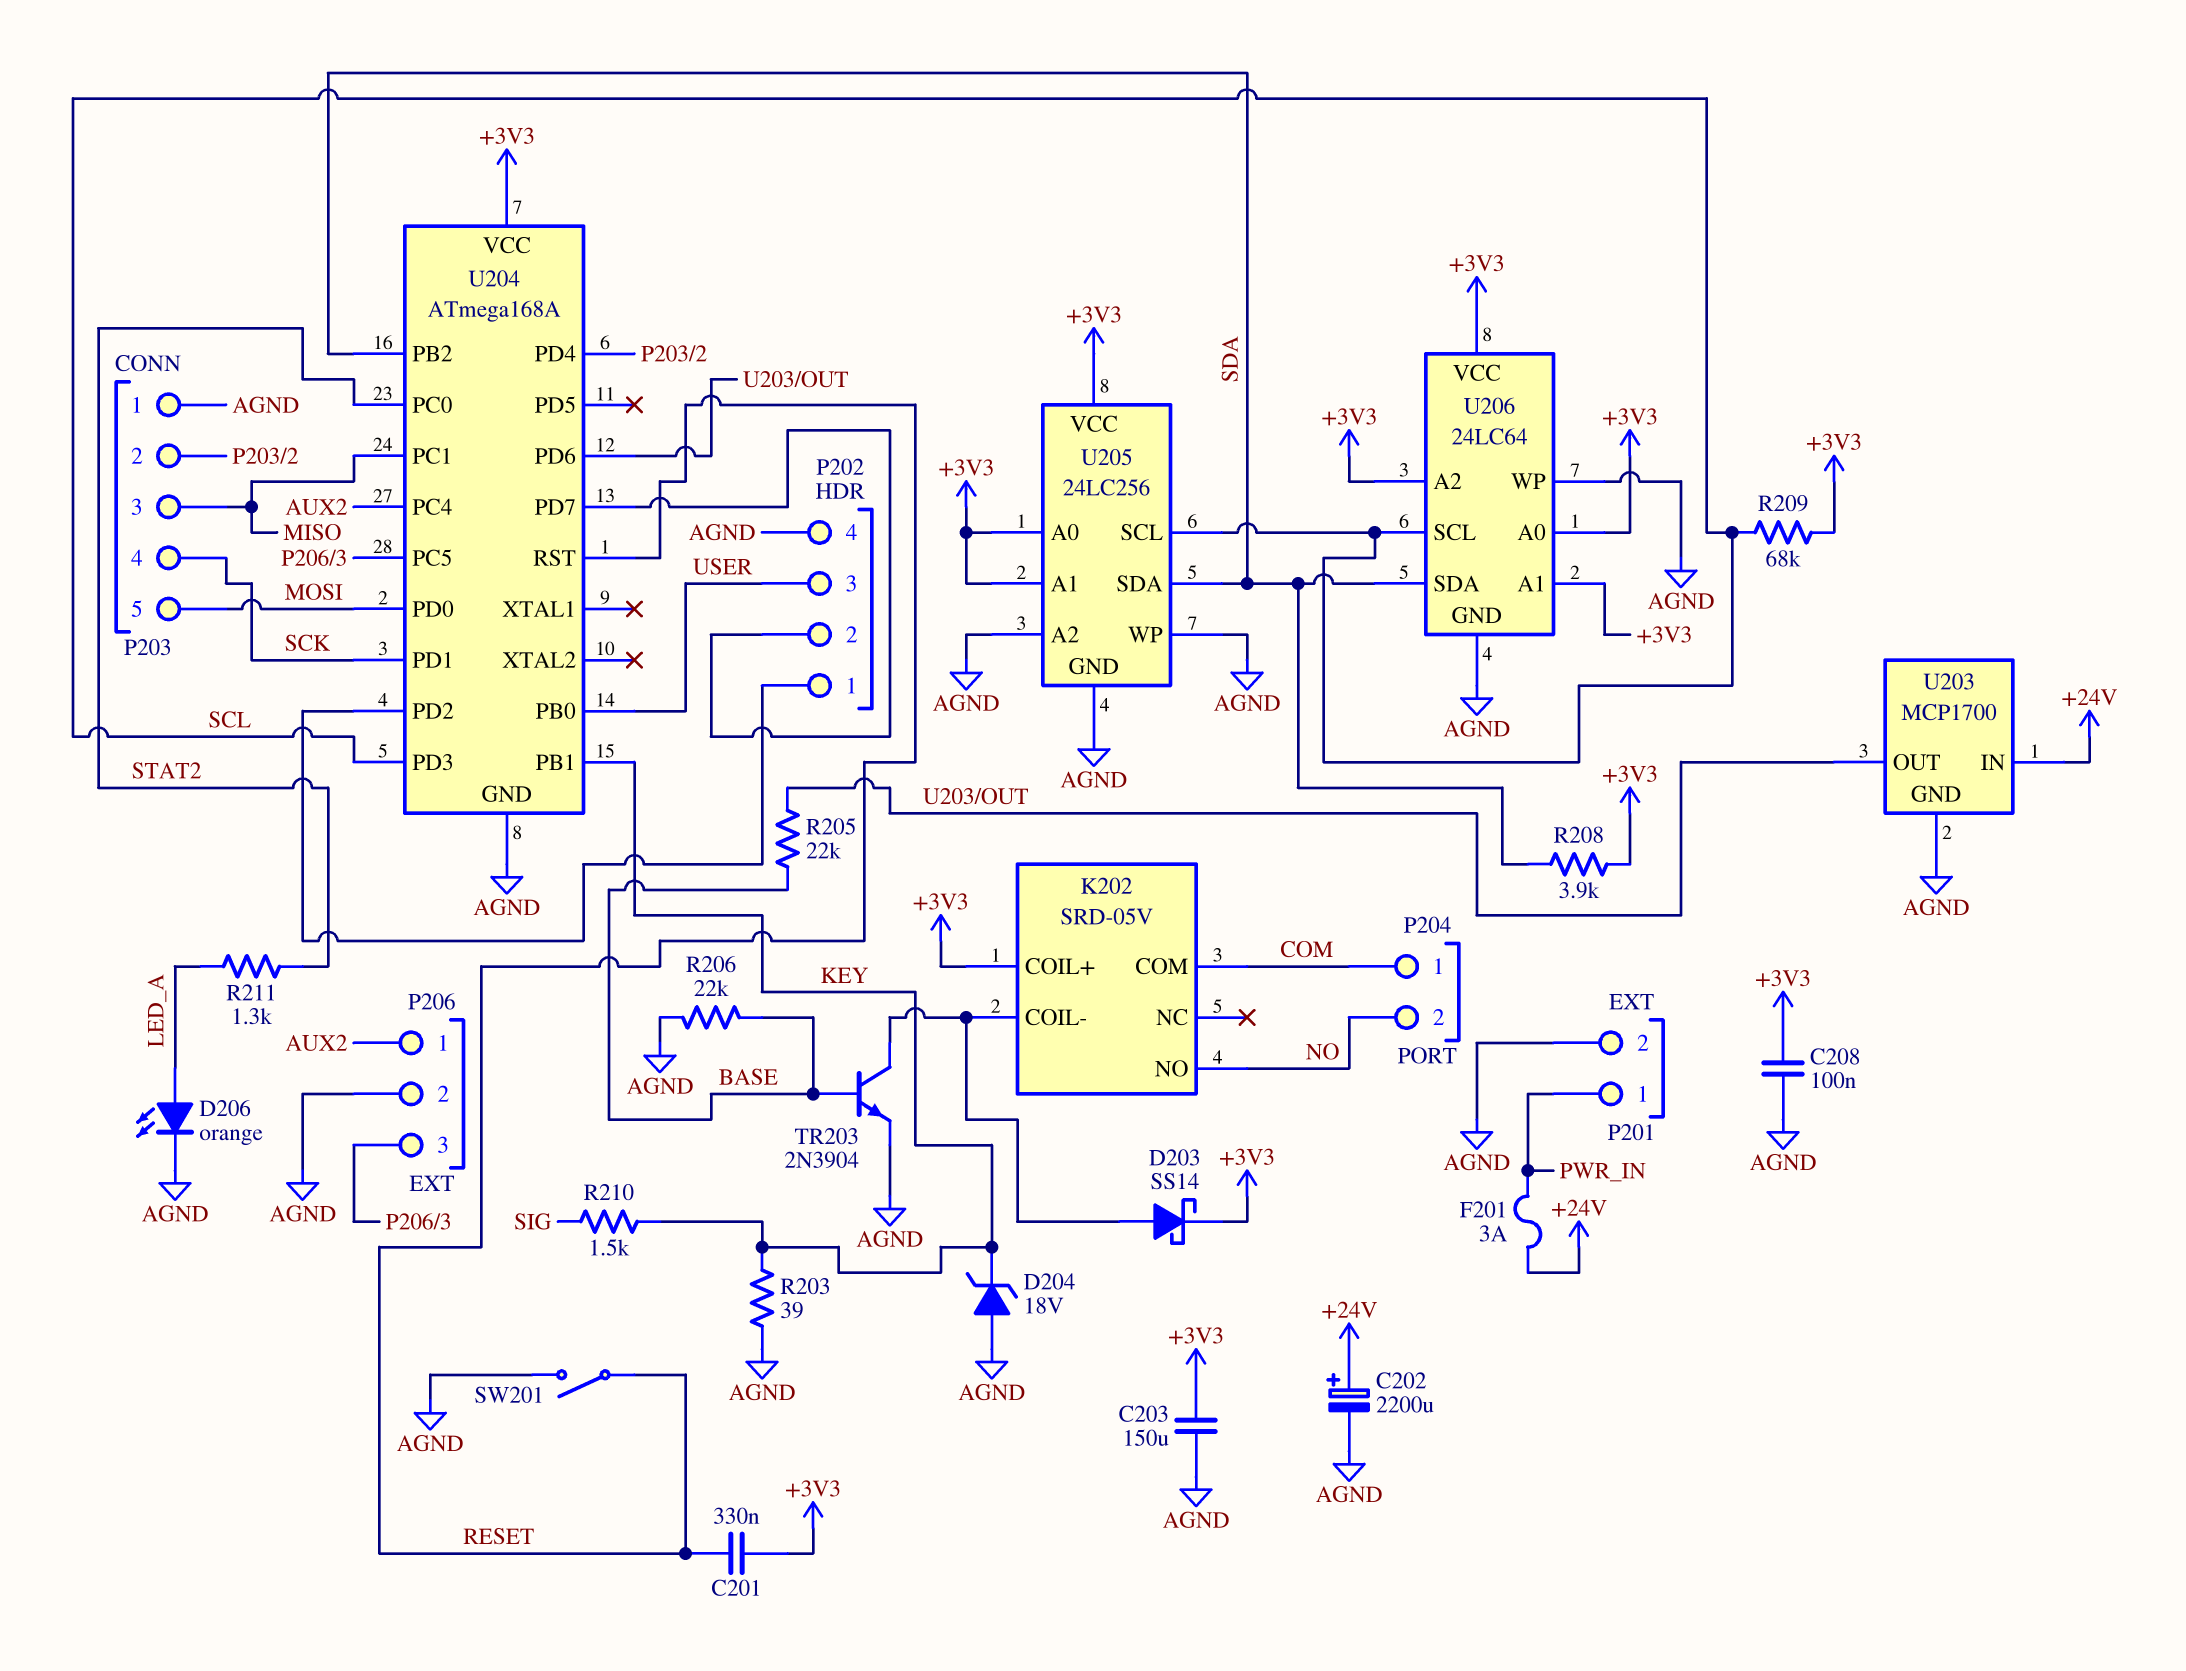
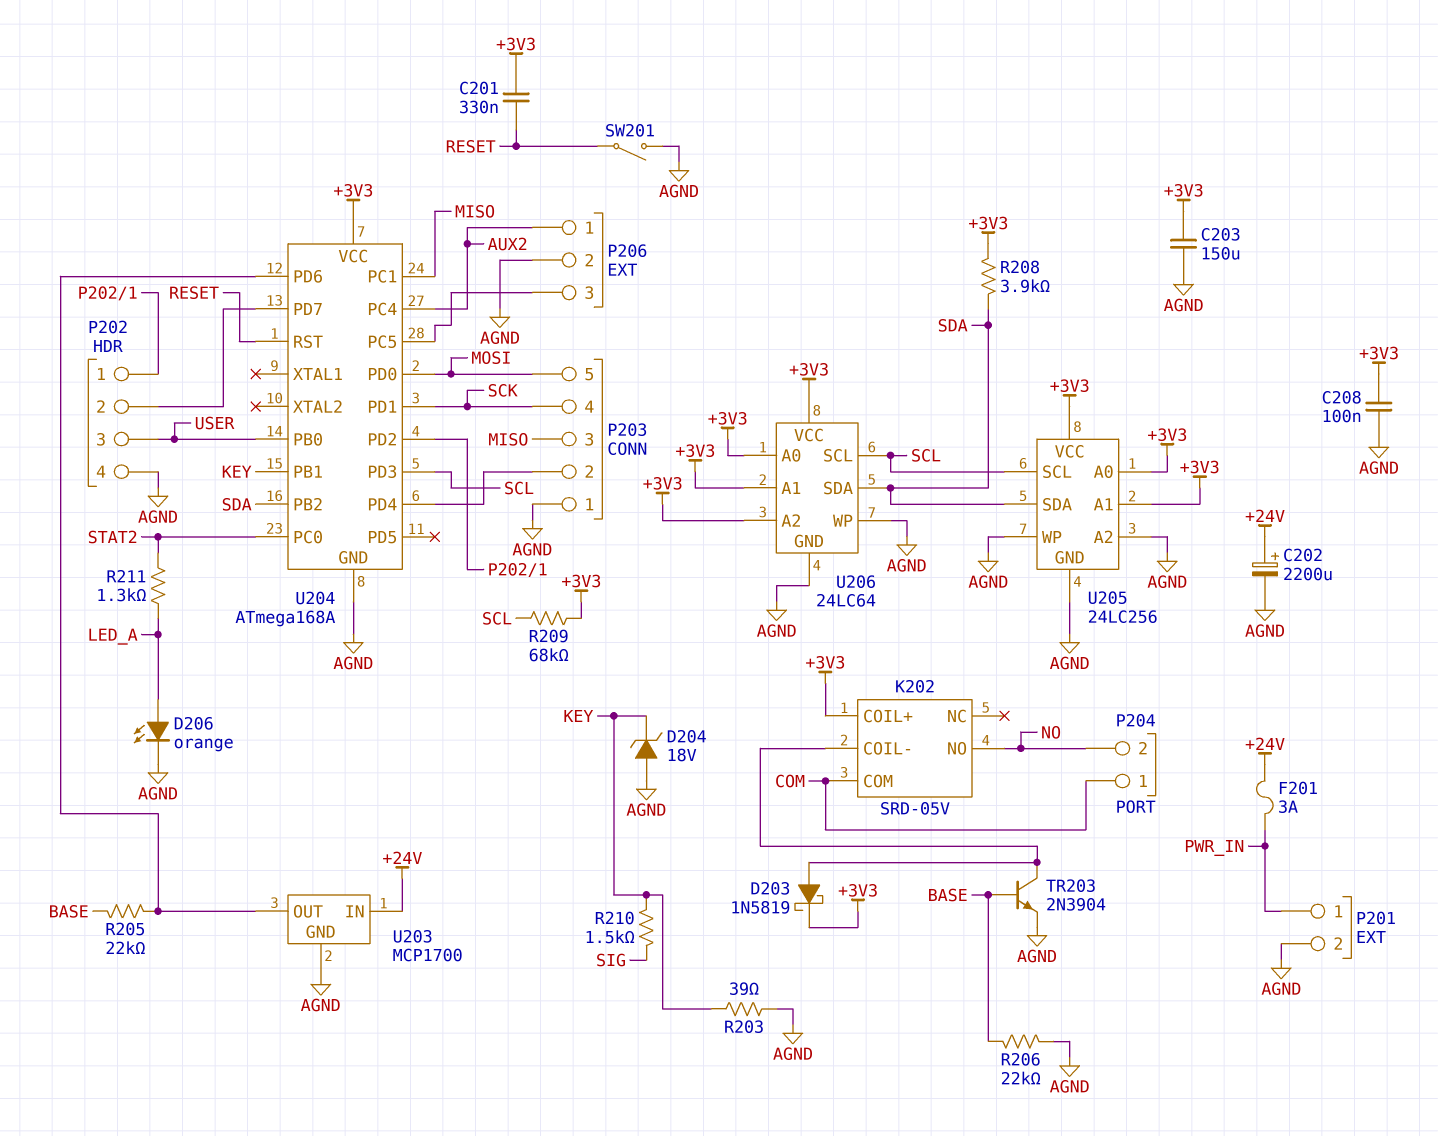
D203: schottky SS14 (A K202/COIL-, K +3V3) -> schottky 1N5819 (A K202/COIL-, K +3V3)

